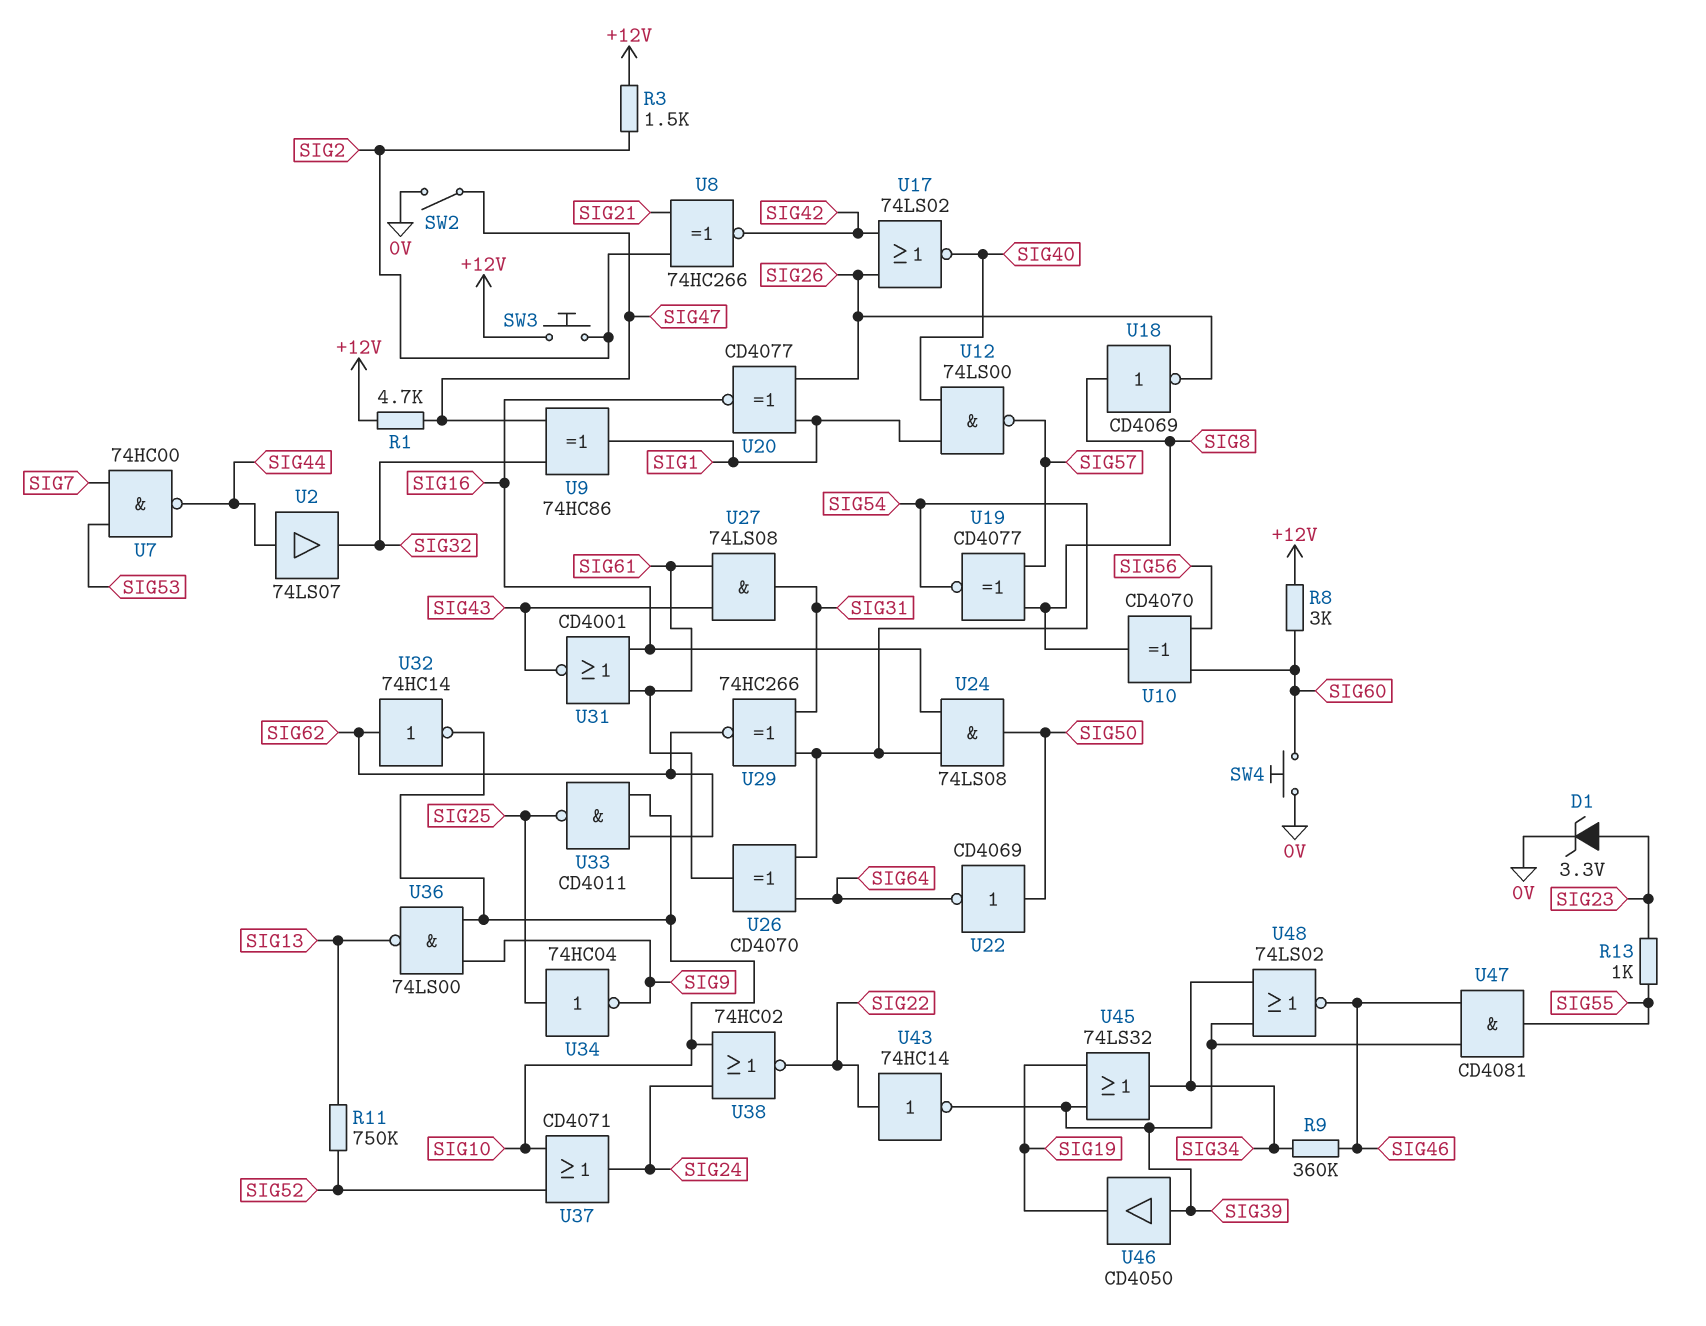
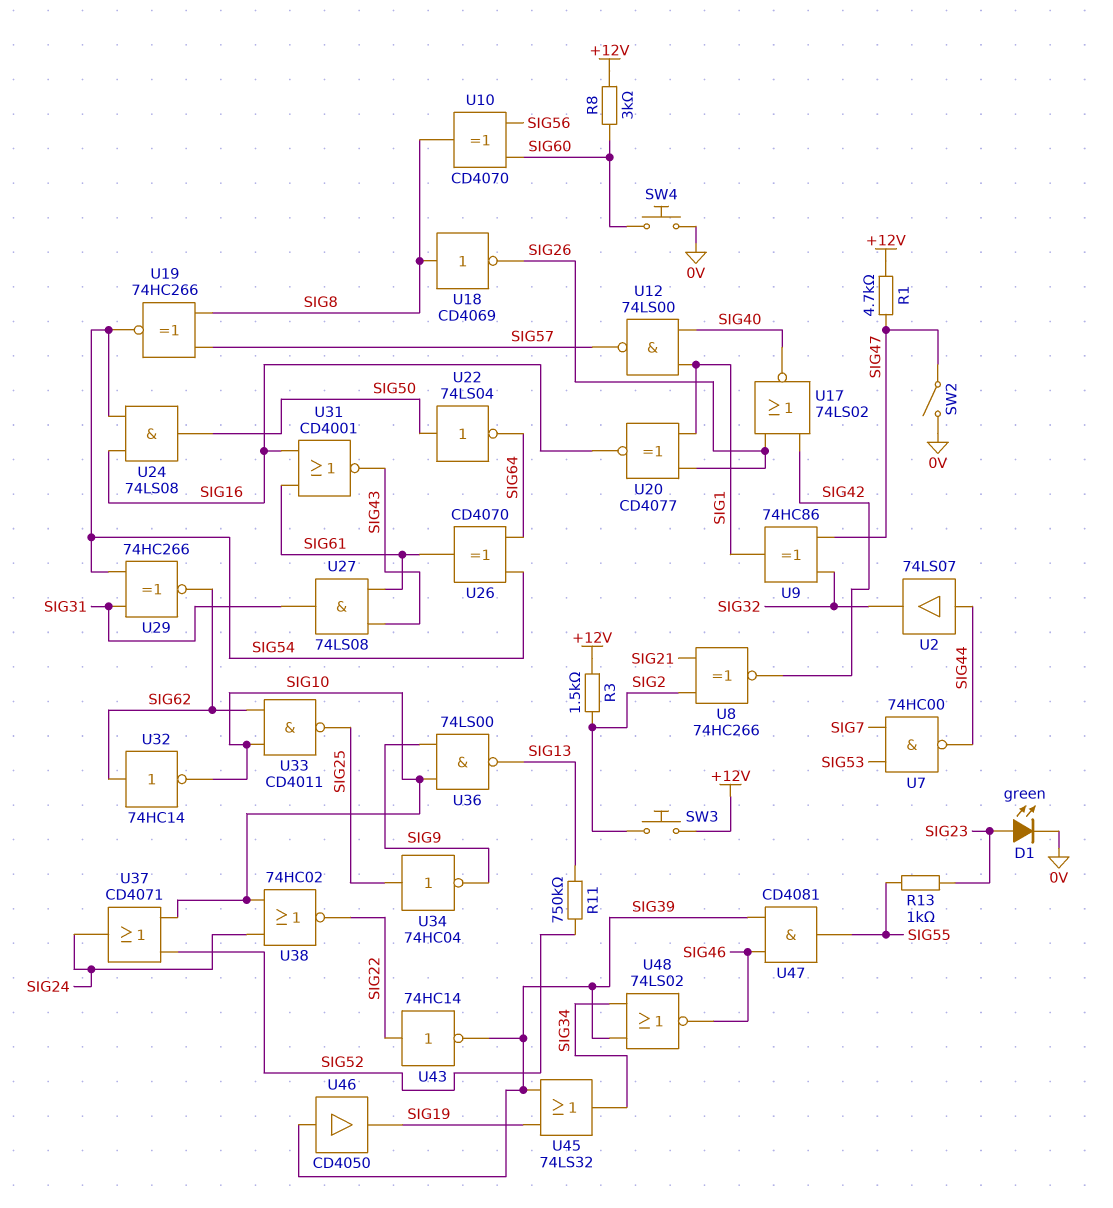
D1: zener 3.3V (A SIG23, K 0V) -> LED green (A SIG23, K 0V)
R9: 360k (SIG34, SIG46) -> none
U19: XNOR CD4077 (in SIG8, in SIG57, out SIG54) -> XNOR 74HC266 (in SIG8, in SIG57, out SIG54)
U22: NOT CD4069 (in SIG50, out SIG64) -> NOT 74LS04 (in SIG50, out SIG64)

